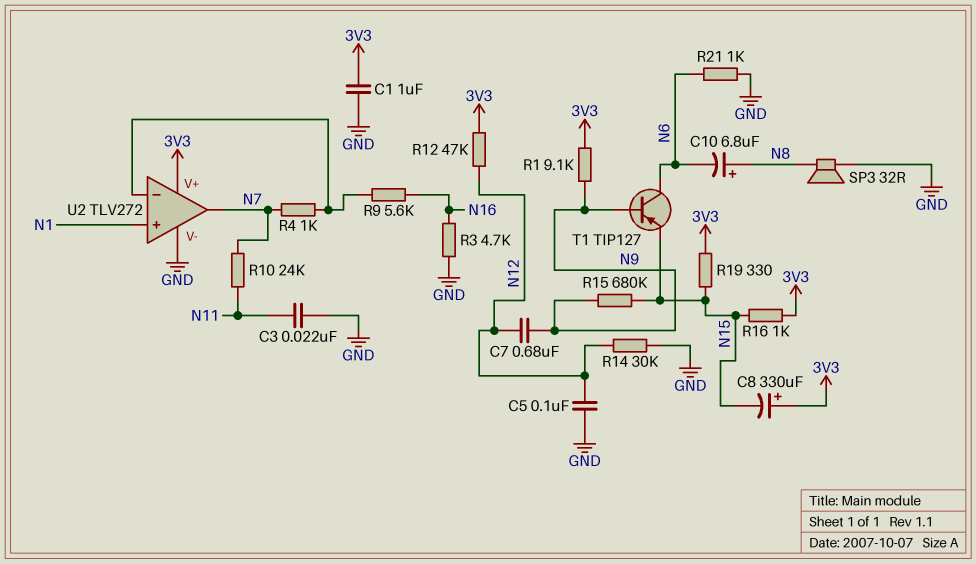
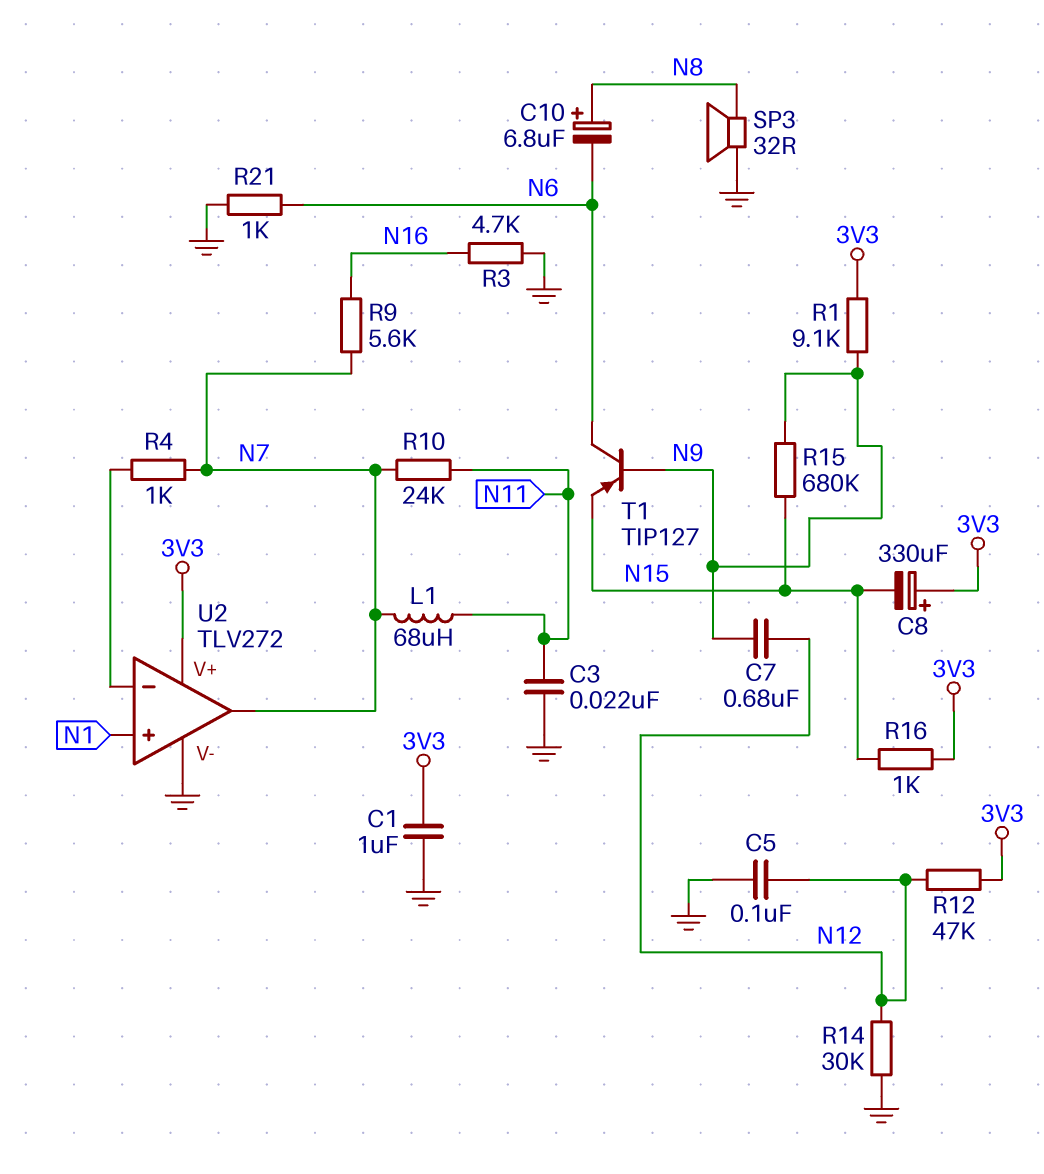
L1: none -> 68uH (N7, N11)
R9: 5.6k (N16, U2/in-) -> 5.6k (N7, N16)
R19: 330 (3V3, N15) -> none

